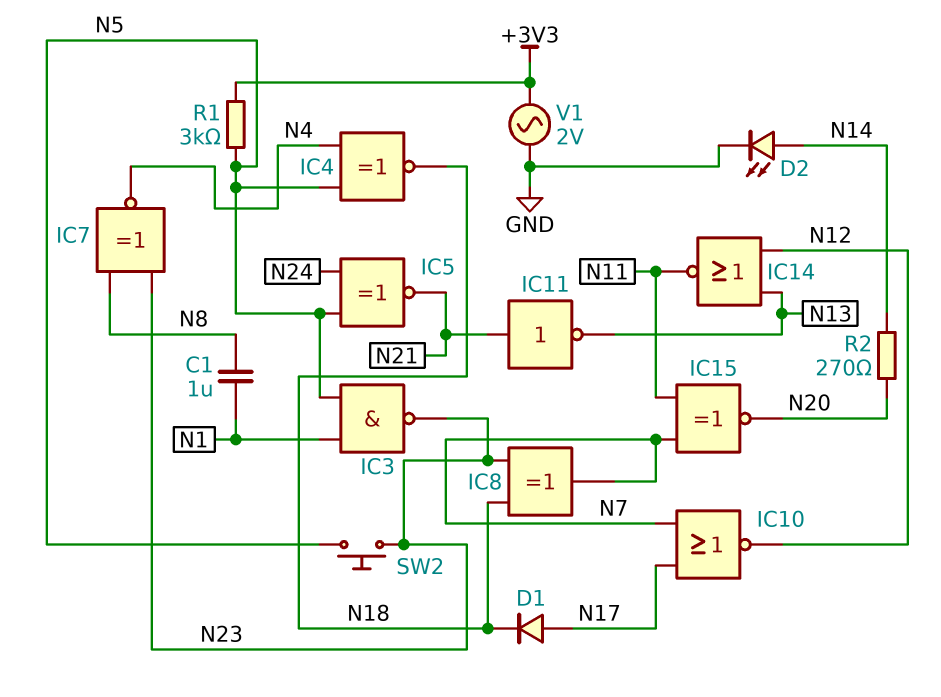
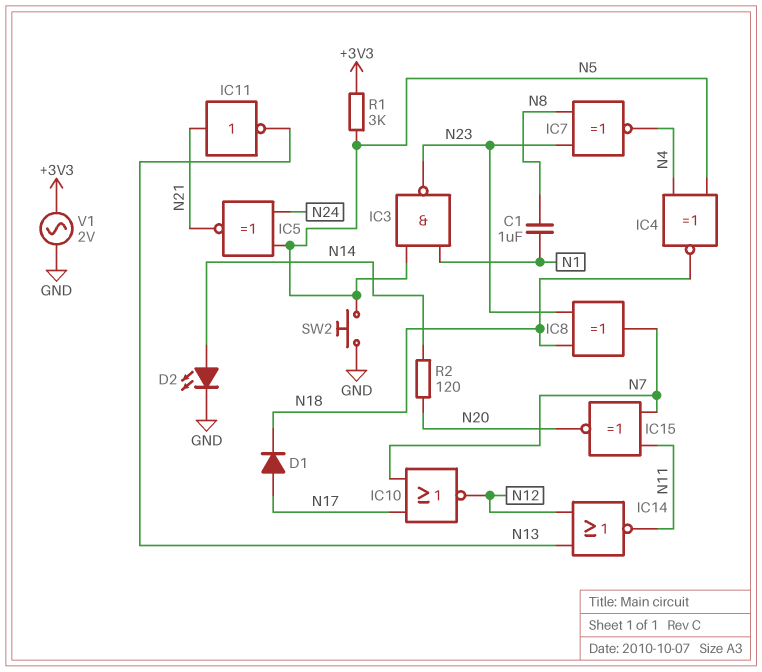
R2: 270 (N14, N20) -> 120 (N14, N20)
SW2: button (N5, N23) -> button (GND, N5)

